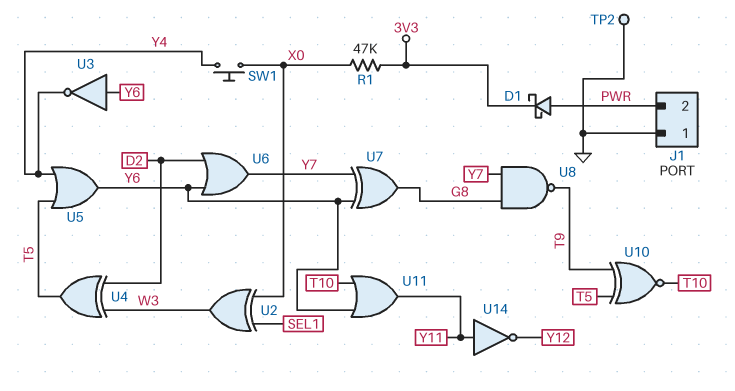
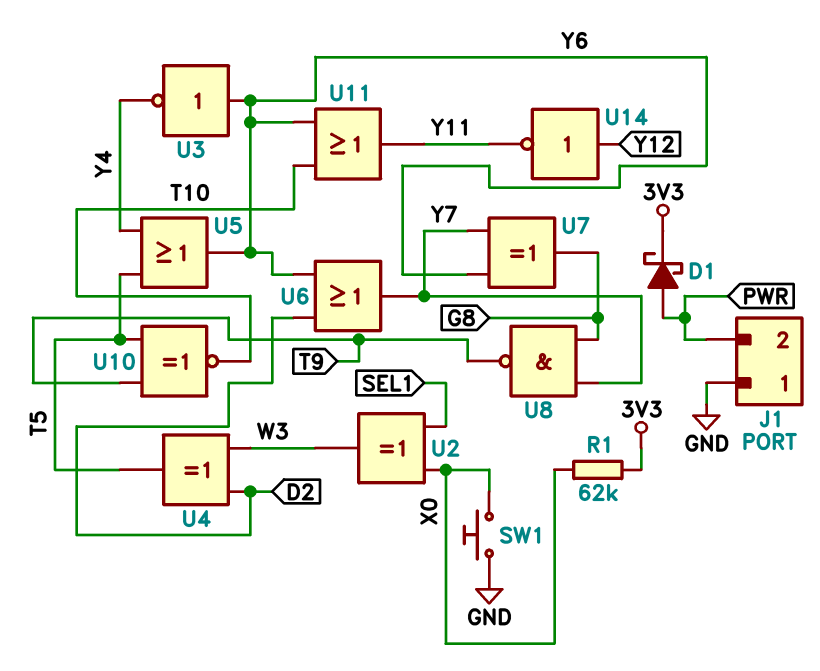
R1: 47k (3V3, X0) -> 62k (3V3, X0)
SW1: button (X0, Y4) -> button (GND, X0)
TP2: test point (GND) -> none
U14: NOT (in Y11, out Y12) -> NOT (in Y12, out Y11)

